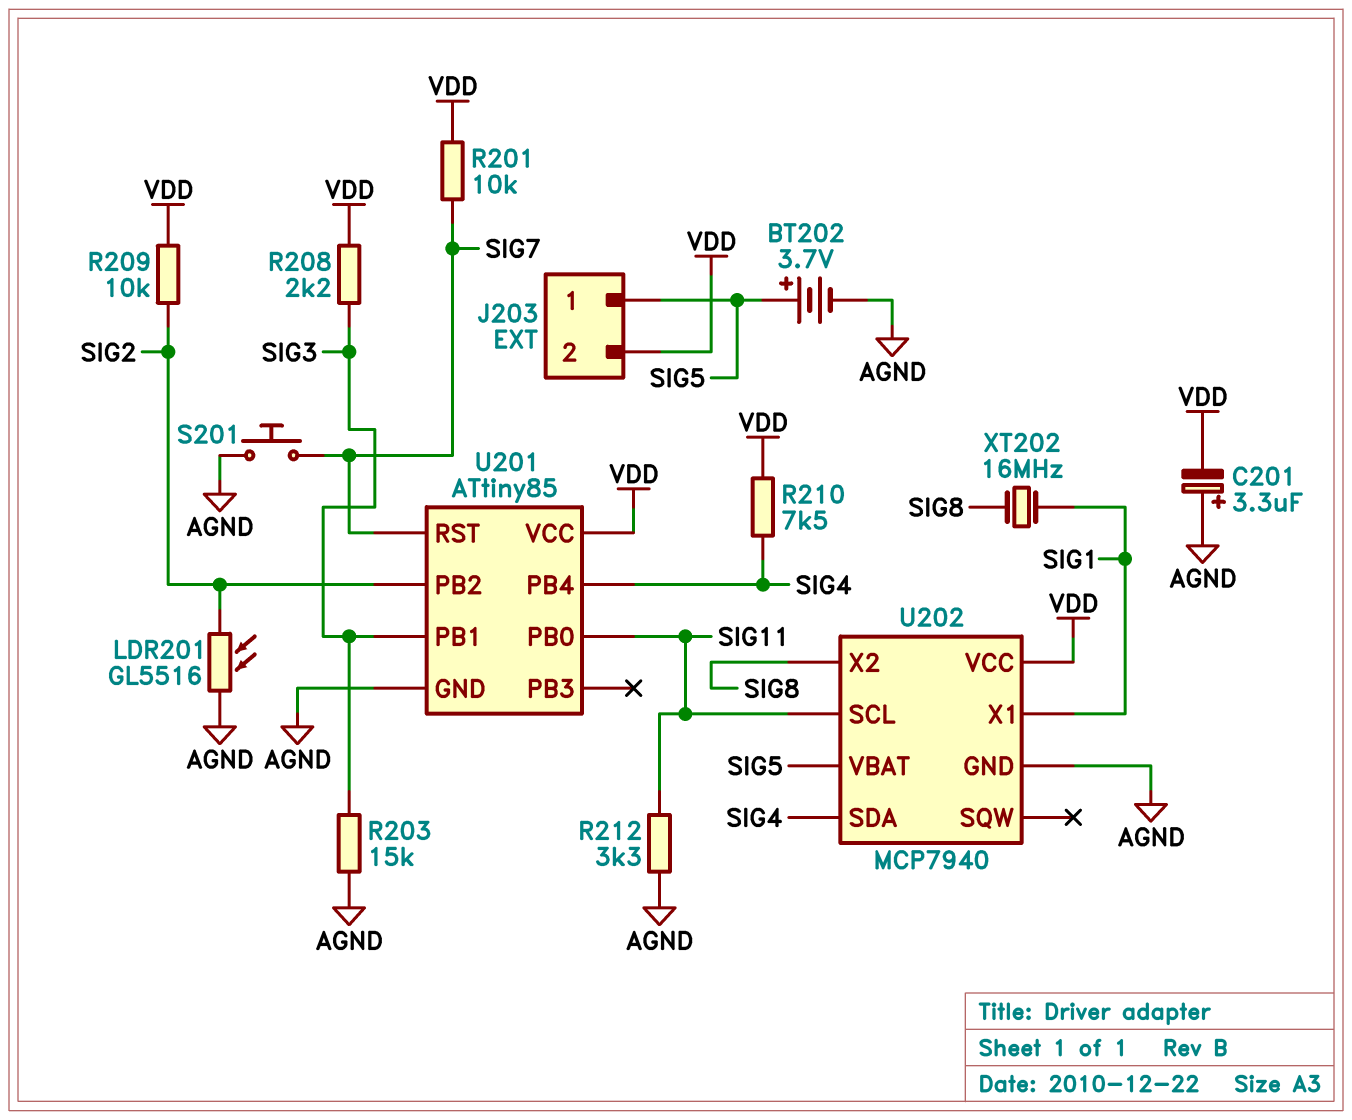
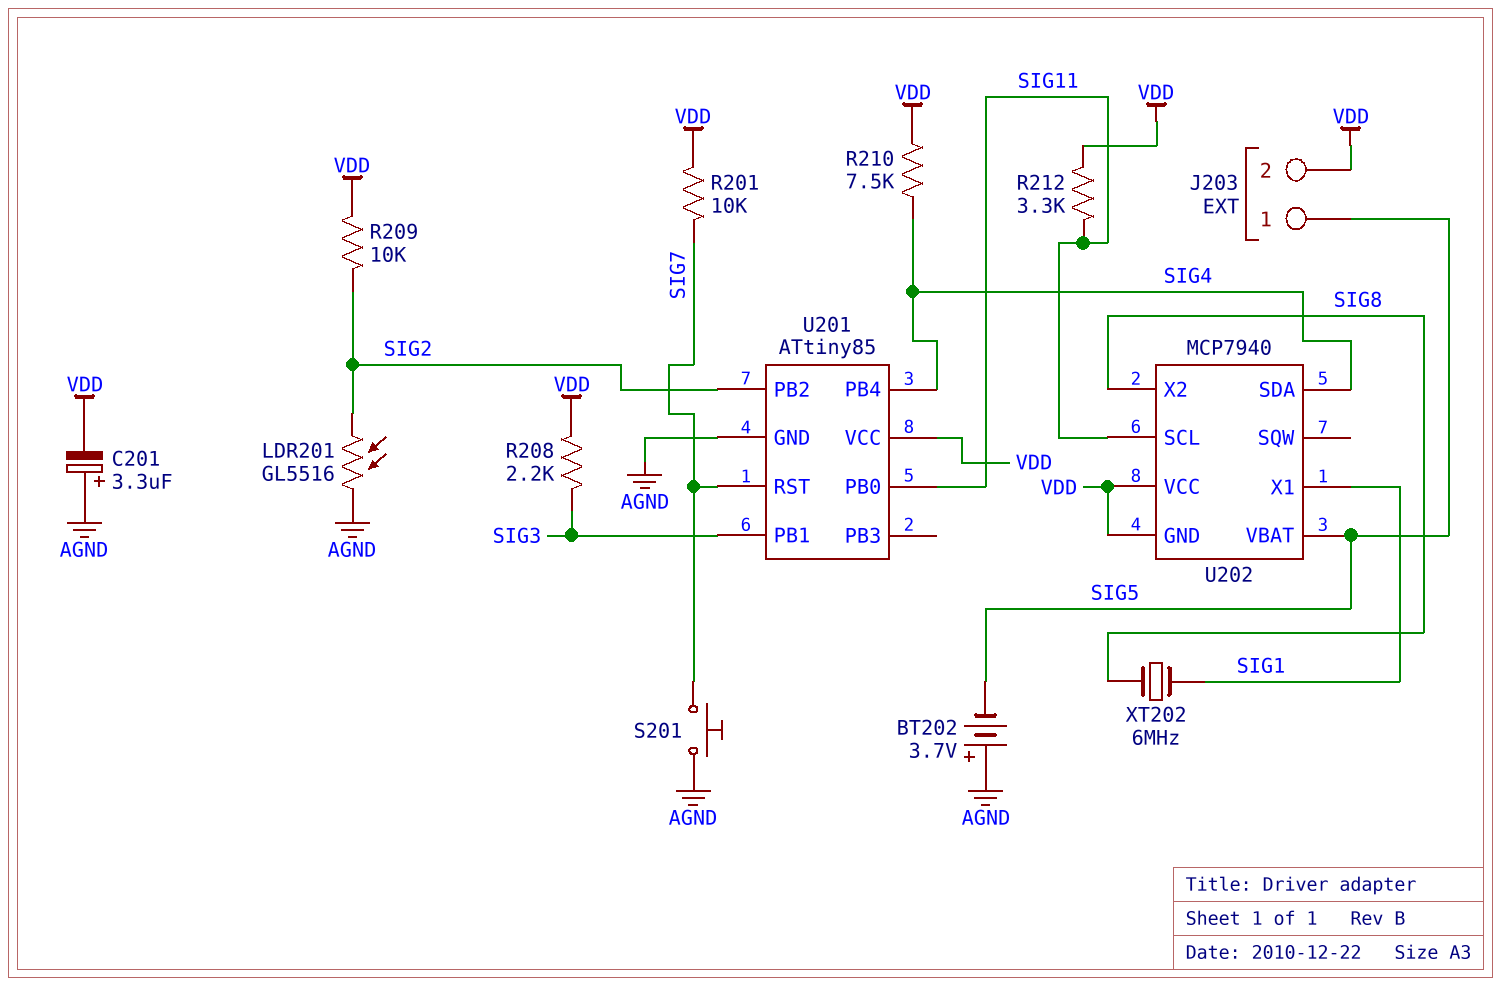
BT202: 3.7V (plus SIG5, minus AGND) -> 3.7V (plus AGND, minus SIG5)
R203: 15k (AGND, SIG3) -> none
R212: 3.3k (AGND, SIG11) -> 3.3k (SIG11, VDD)
U202 pin GND: AGND -> VDD
XT202: 16MHz (SIG1, SIG8) -> 6MHz (SIG1, SIG8)

